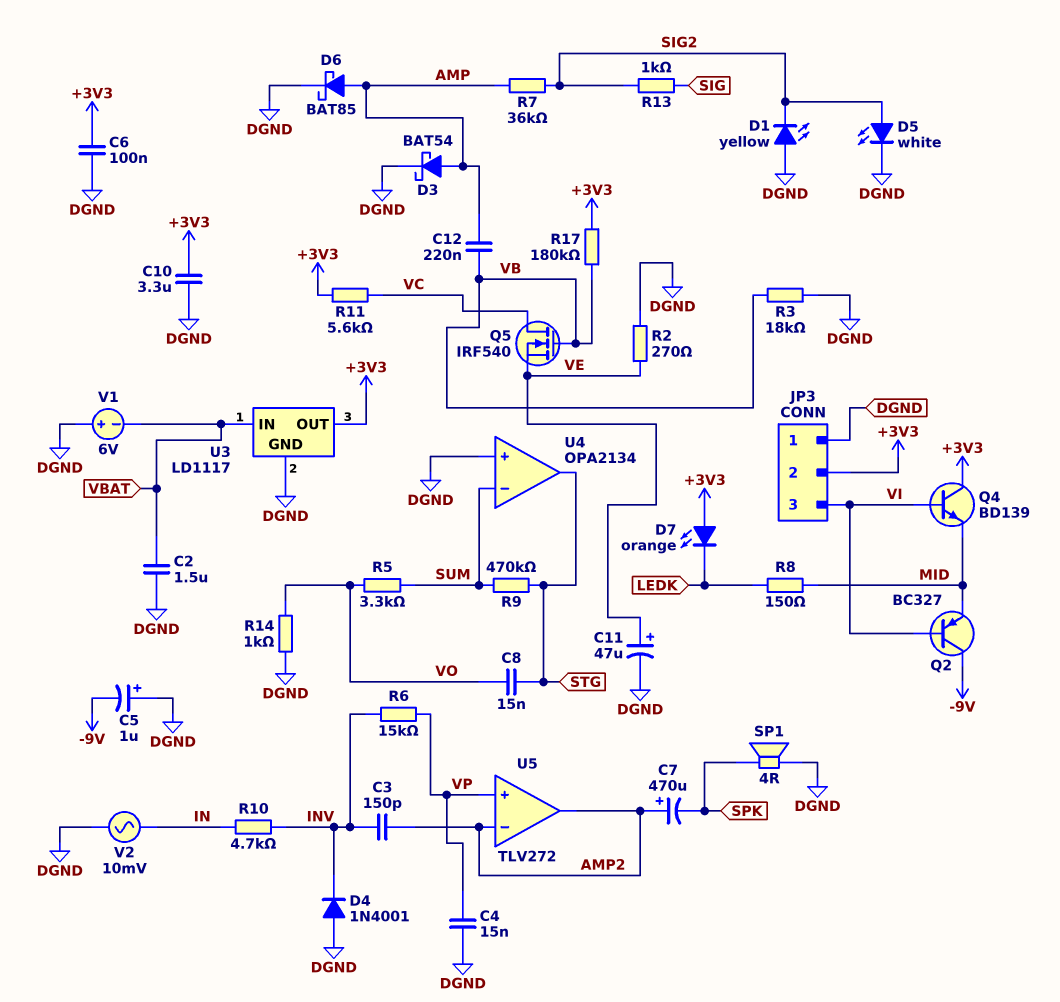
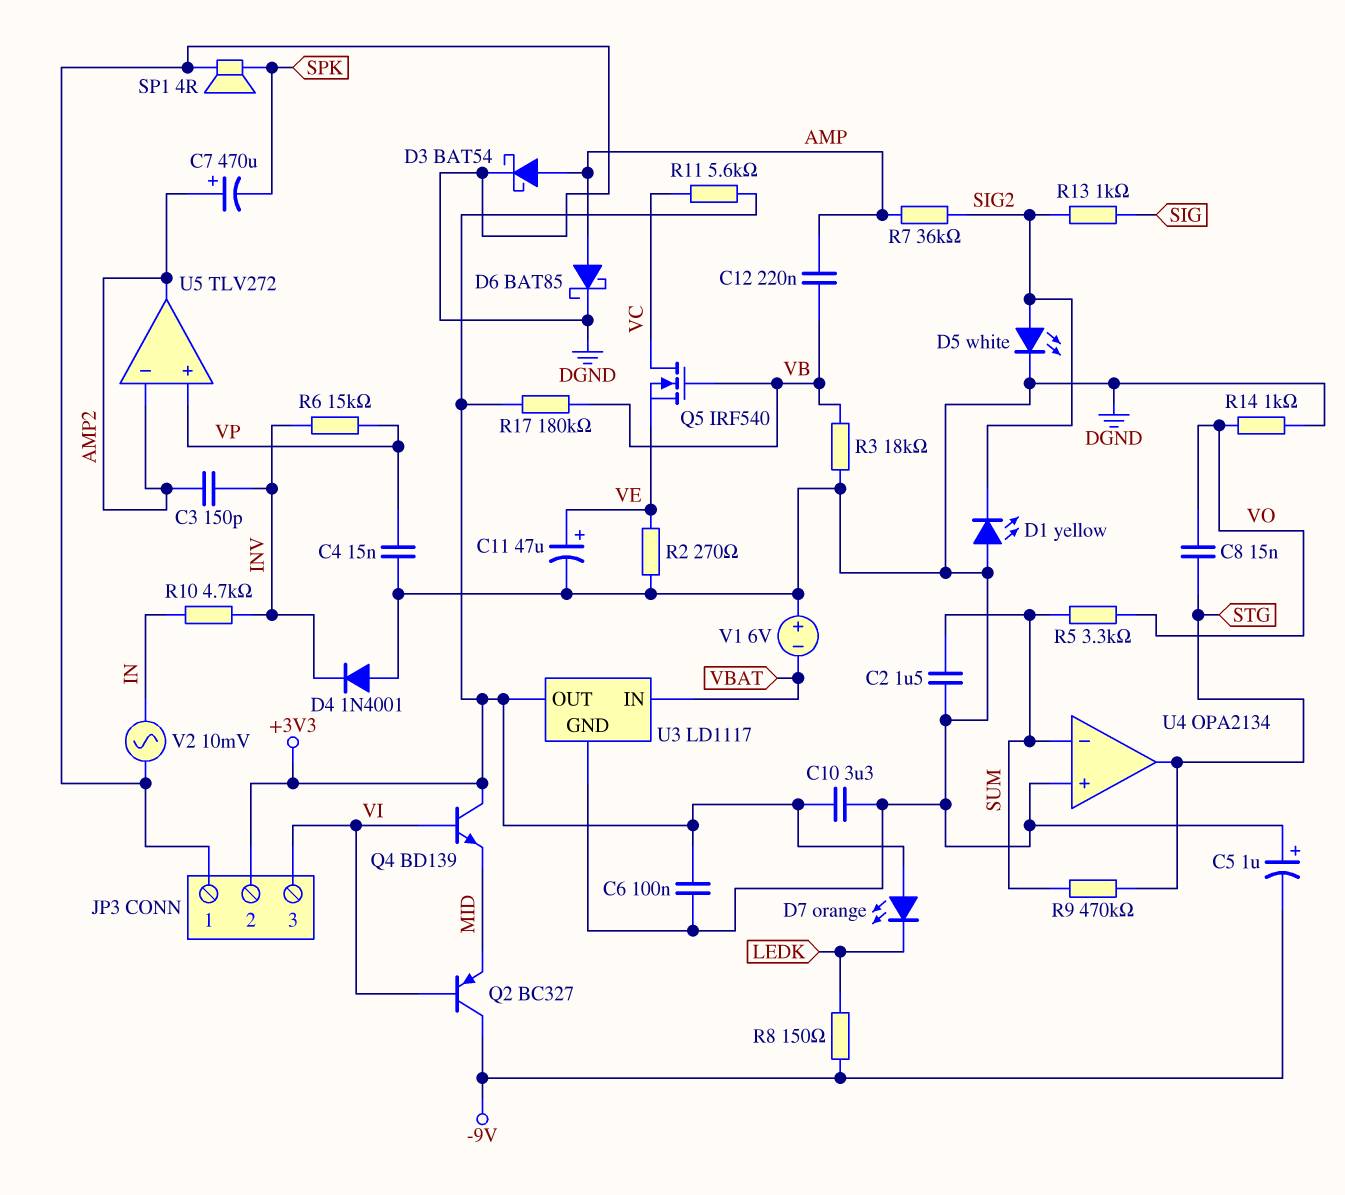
C2: 1.5uF (DGND, VBAT) -> 1.5uF (DGND, SUM)
R8: 150 (LEDK, MID) -> 150 (-9V, LEDK)

